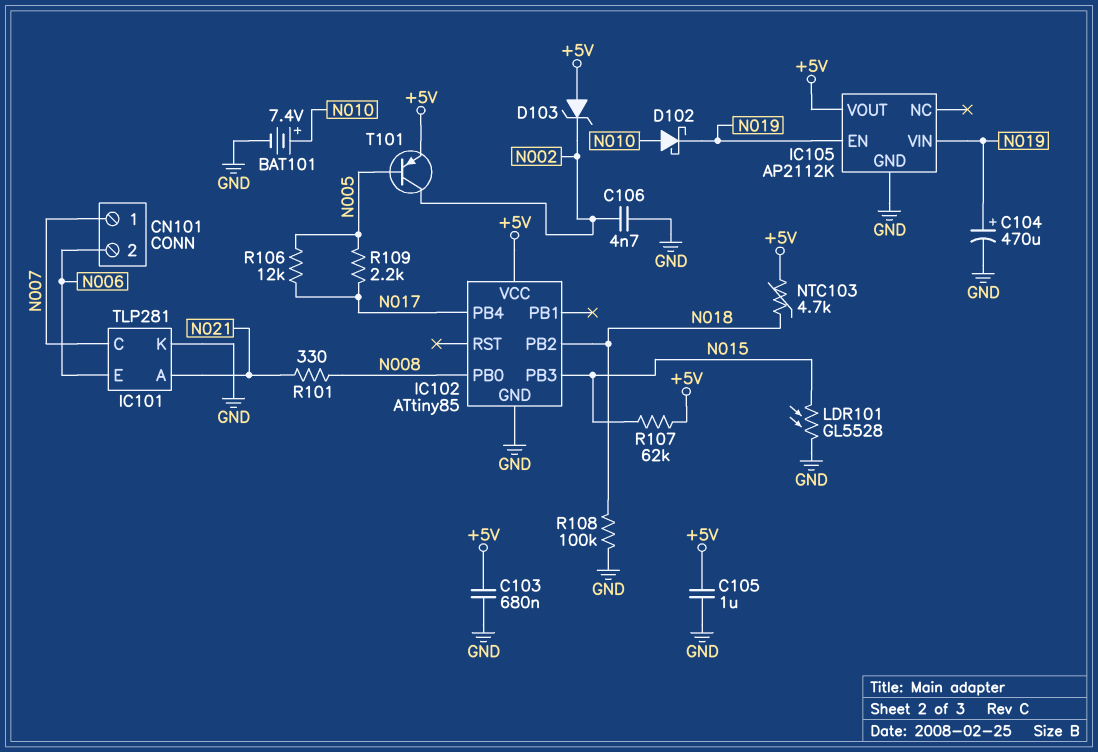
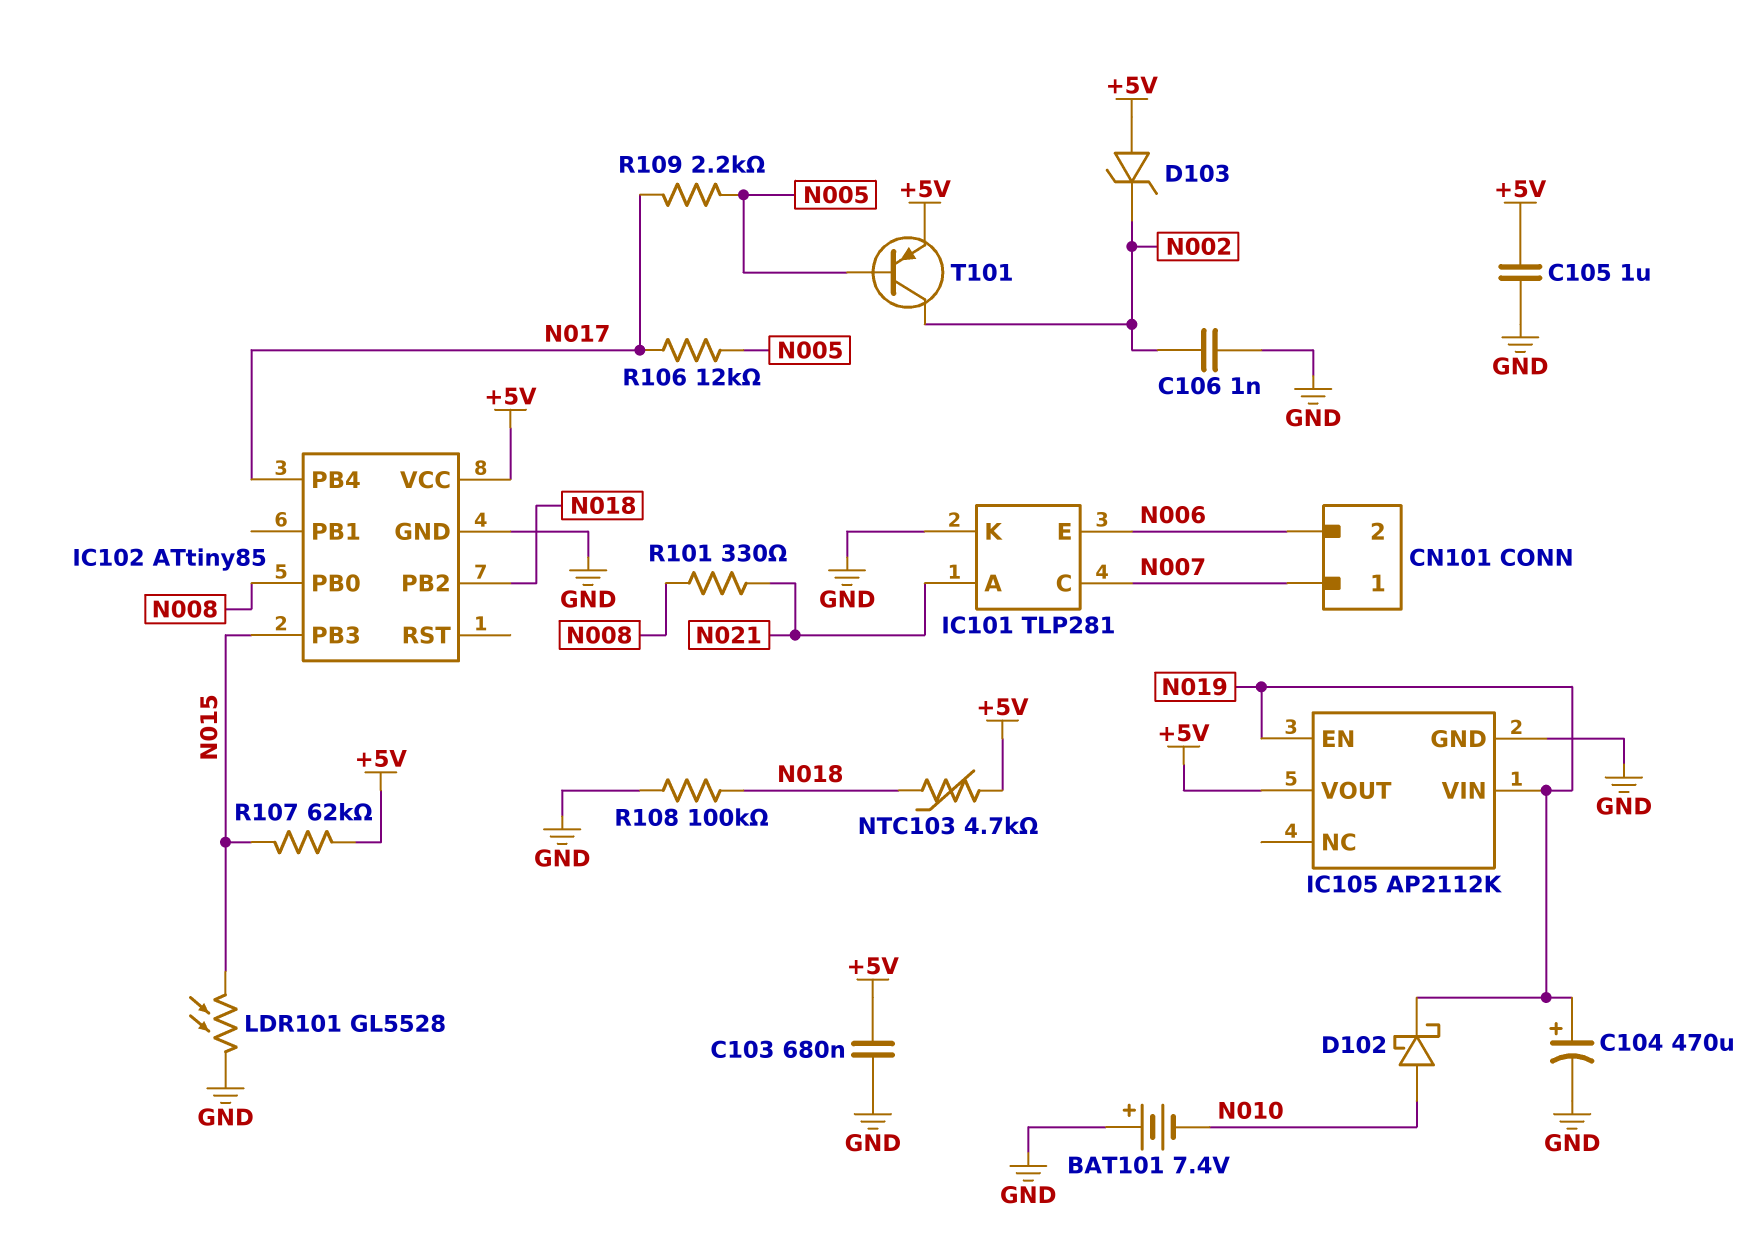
BAT101: 7.4V (plus N010, minus GND) -> 7.4V (plus GND, minus N010)
C106: 4.7nF (GND, N002) -> 1nF (GND, N002)

